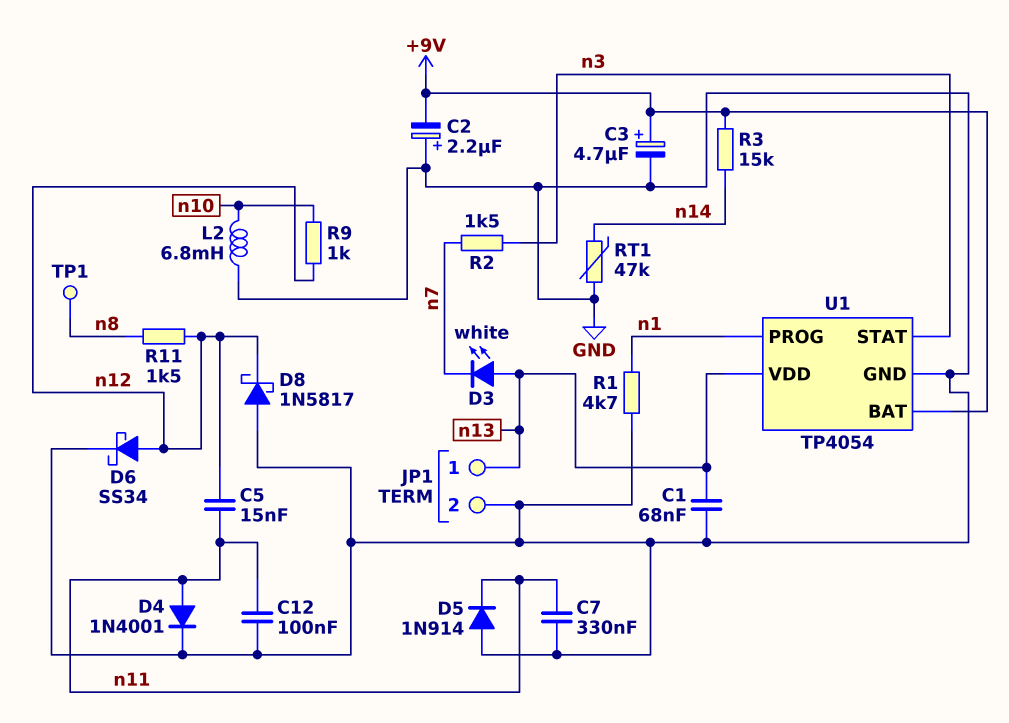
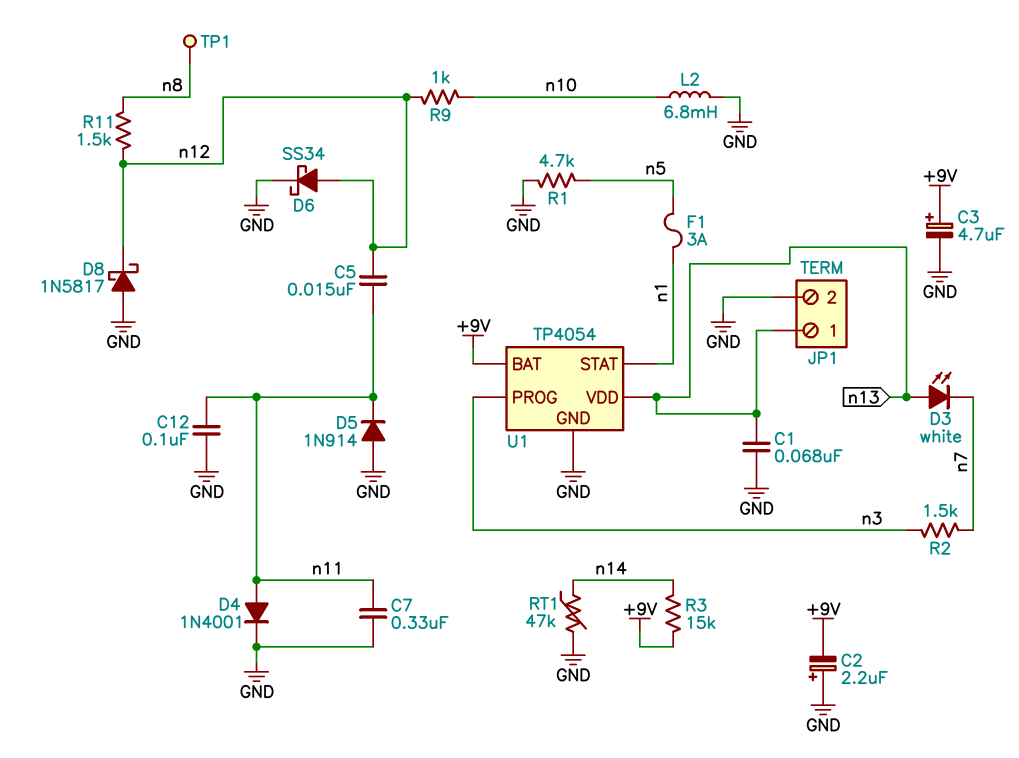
F1: none -> 3A (n1, n5)
R1: 4.7k (GND, n1) -> 4.7k (GND, n5)
U1 pin PROG: n1 -> n3
U1 pin STAT: n3 -> n1

